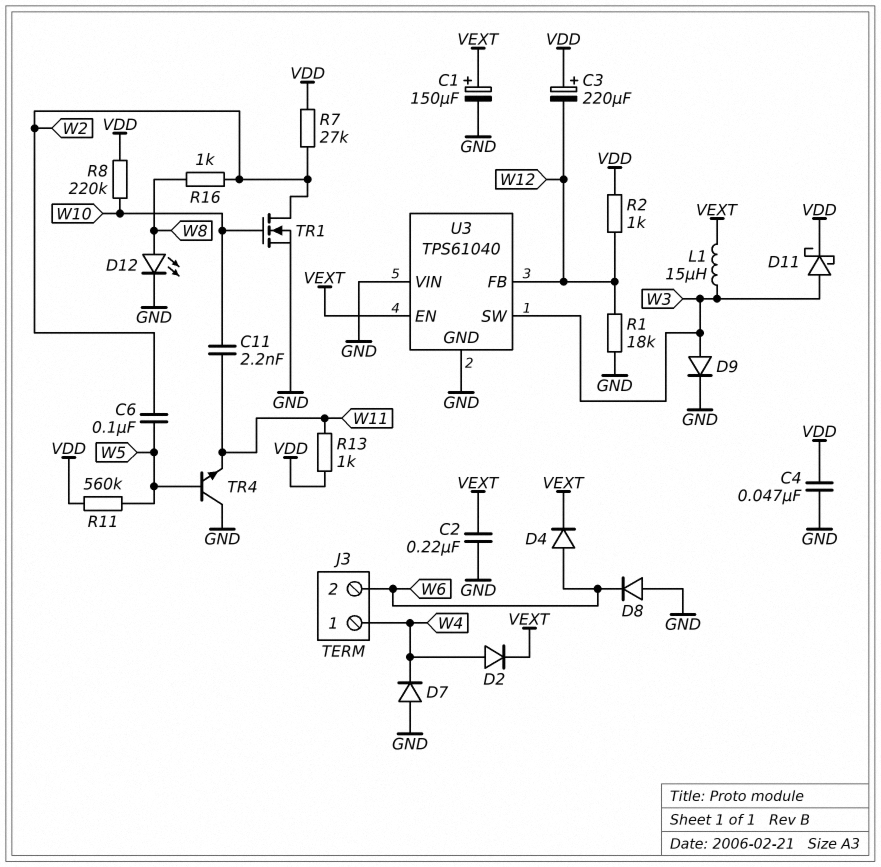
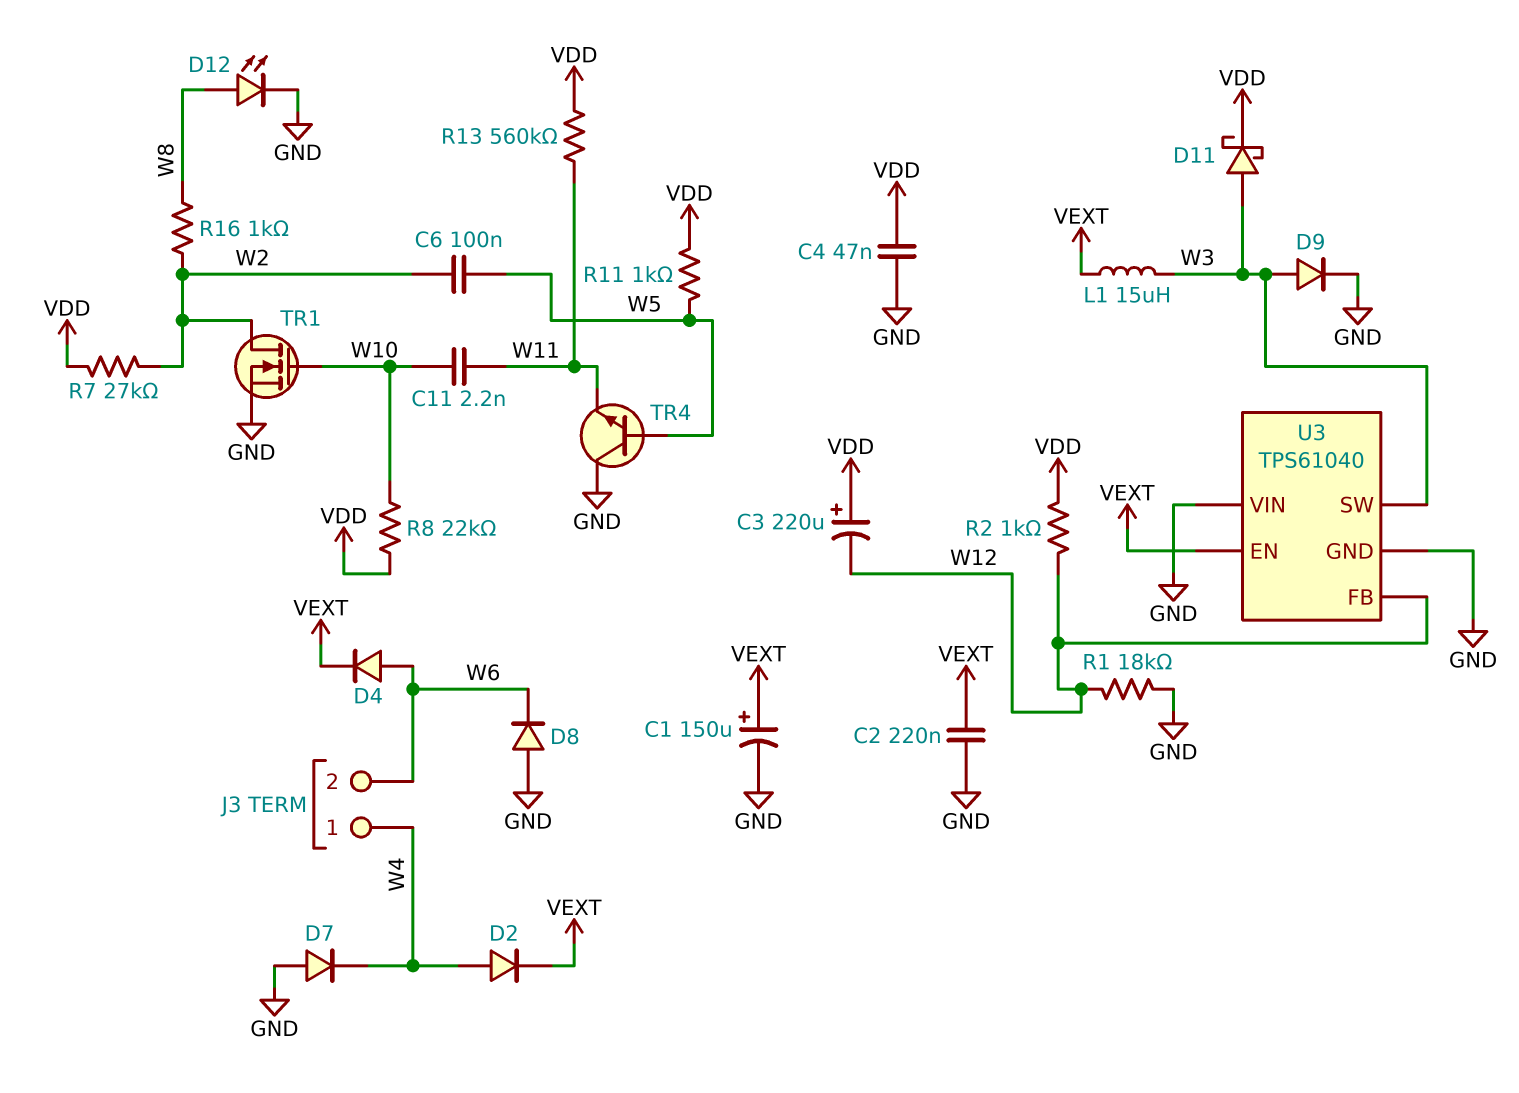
R8: 220k (VDD, W10) -> 22k (VDD, W10)
R11: 560k (VDD, W5) -> 1k (VDD, W5)
R13: 1k (VDD, W11) -> 560k (VDD, W11)

